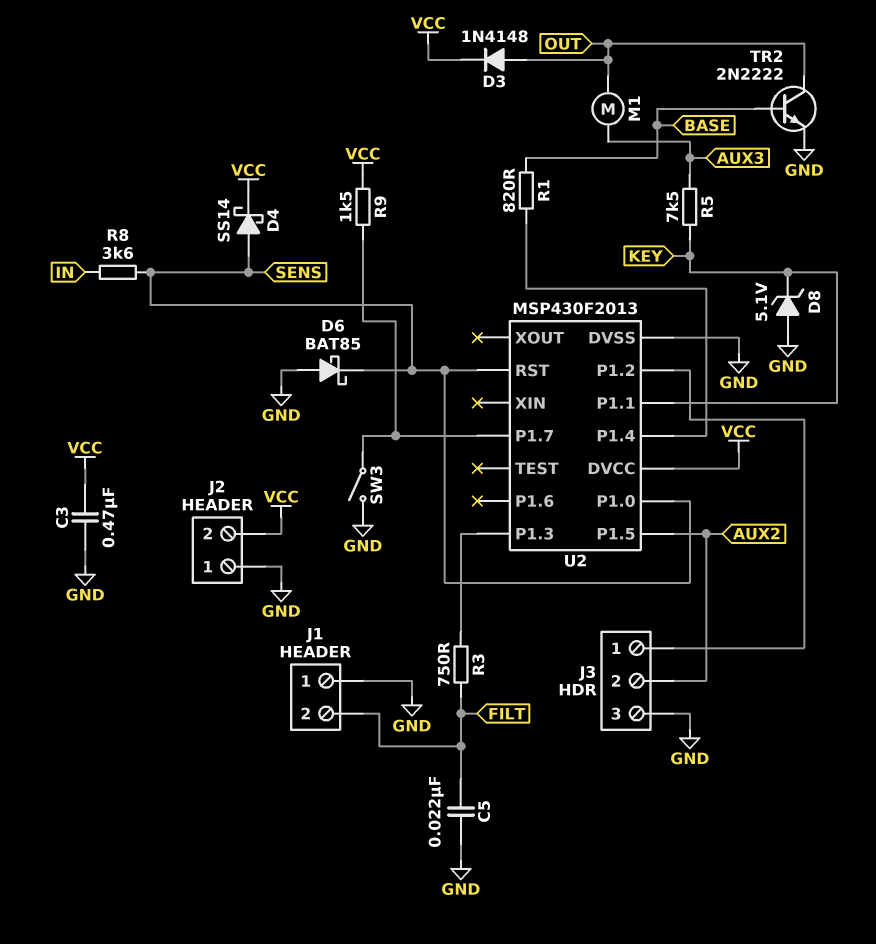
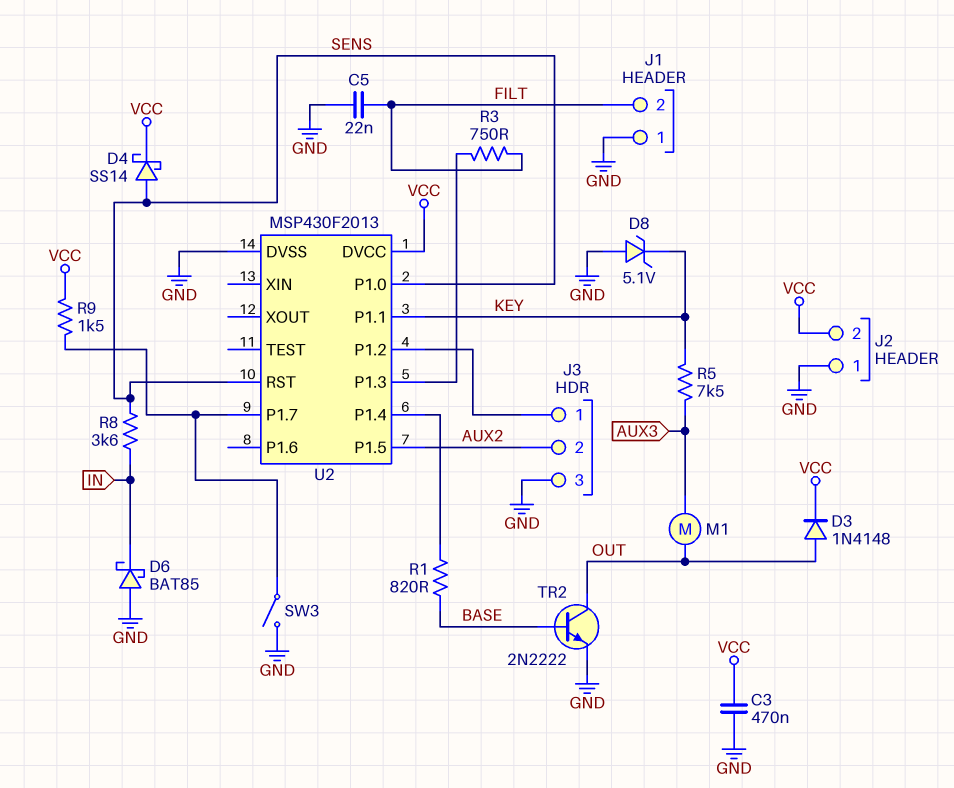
D6: schottky BAT85 (A GND, K SENS) -> schottky BAT85 (A GND, K IN)

